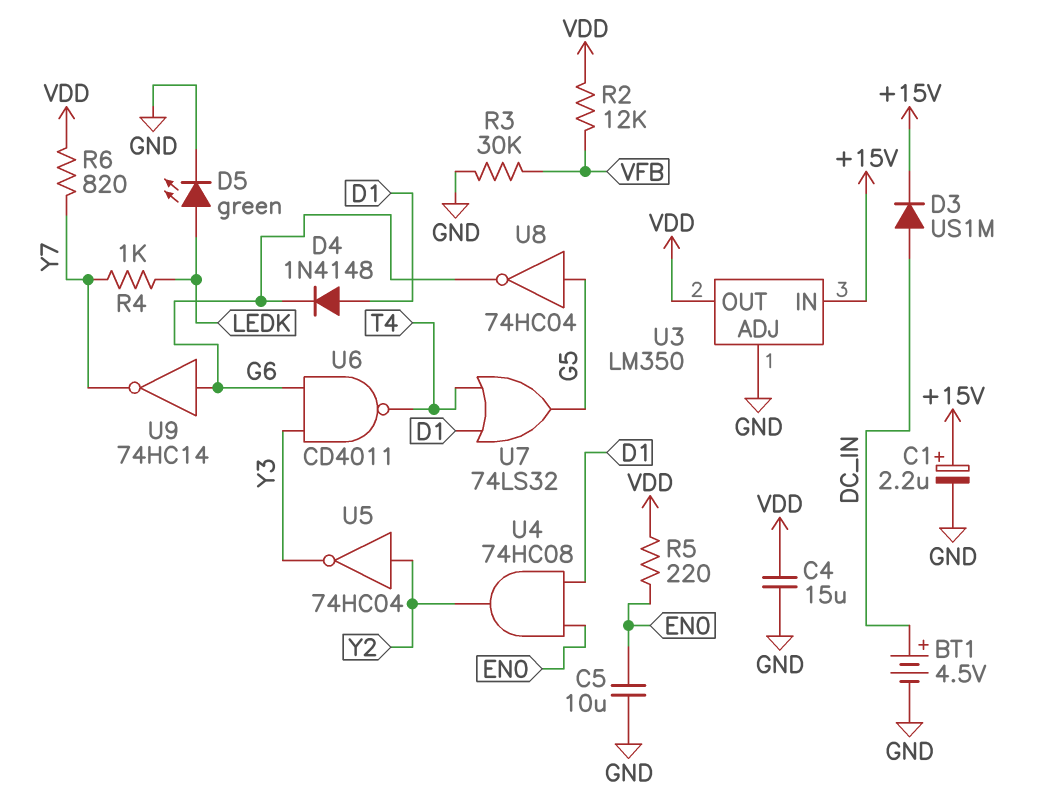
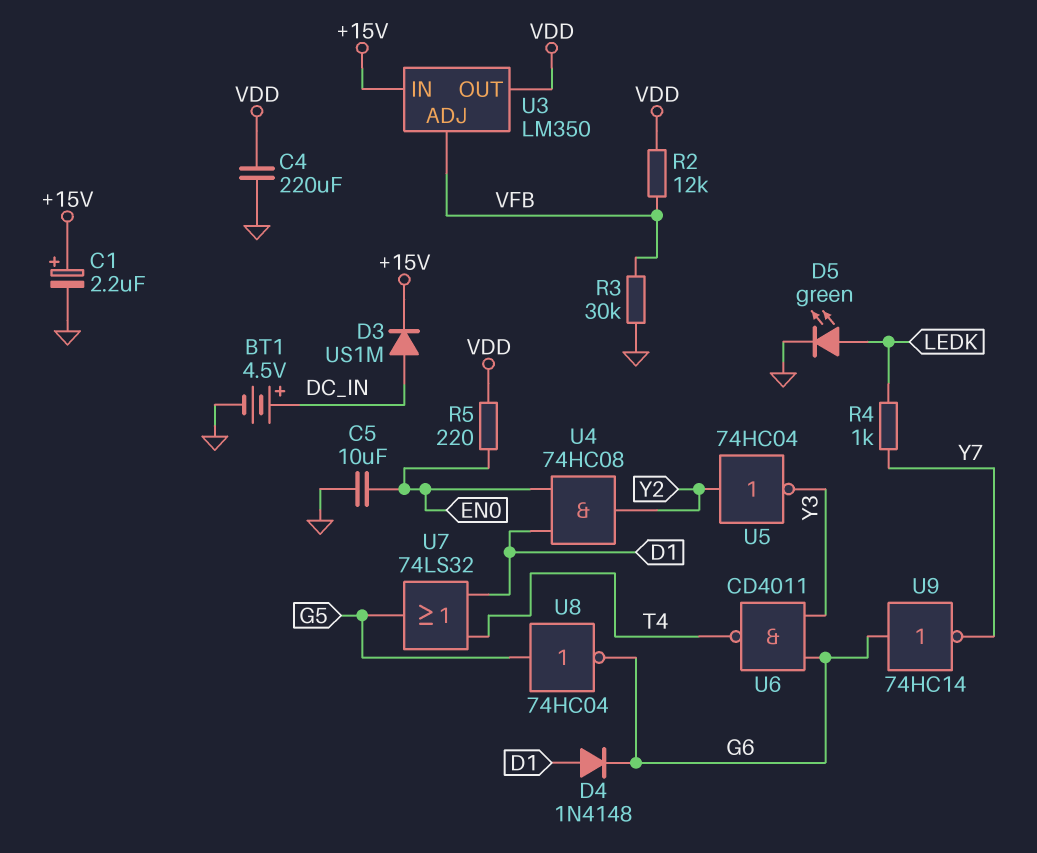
C4: 15uF (GND, VDD) -> 220uF (GND, VDD)
R6: 820 (VDD, Y7) -> none
U3 pin ADJ: GND -> VFB

